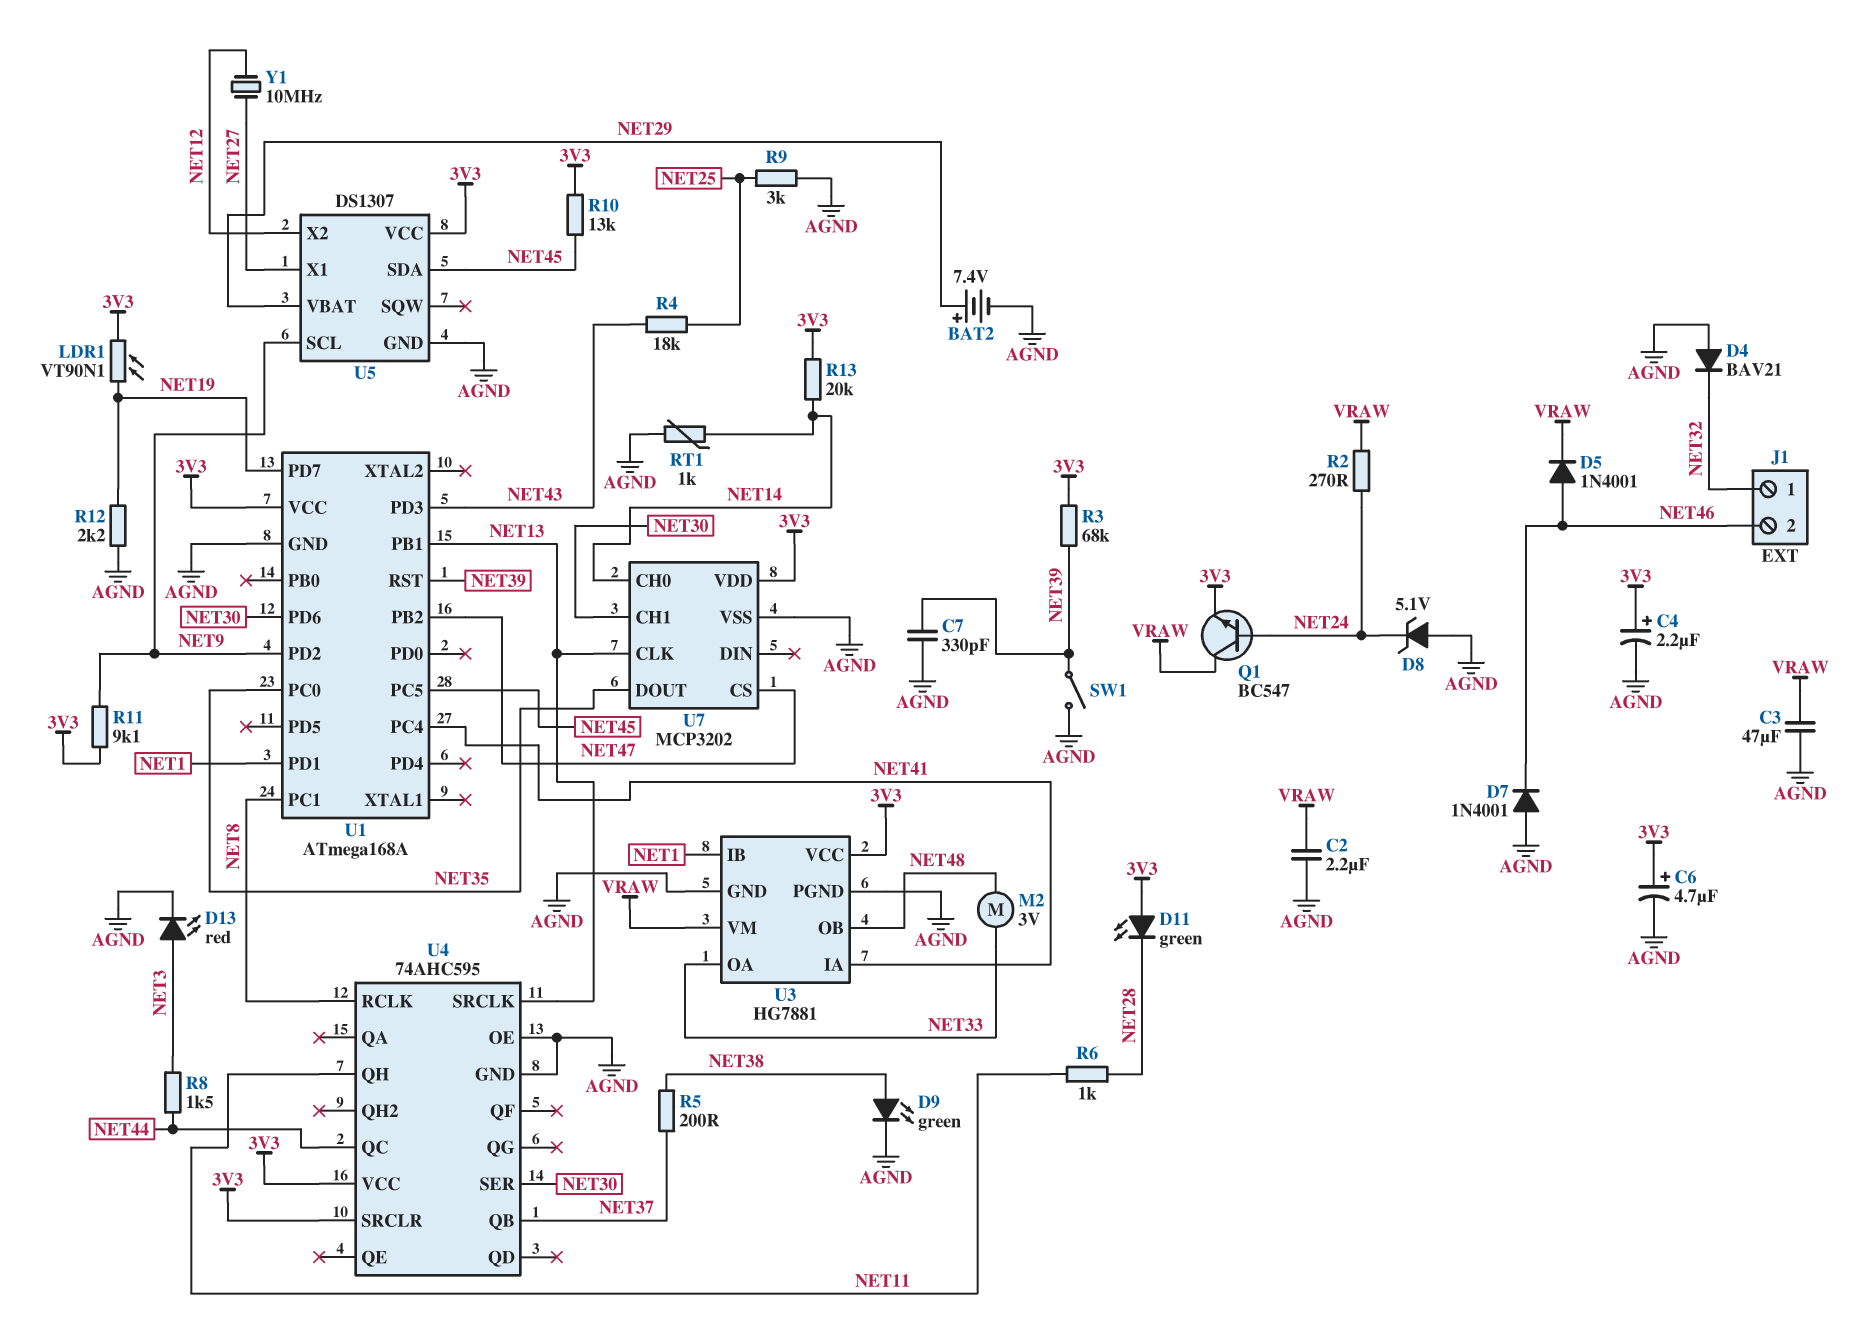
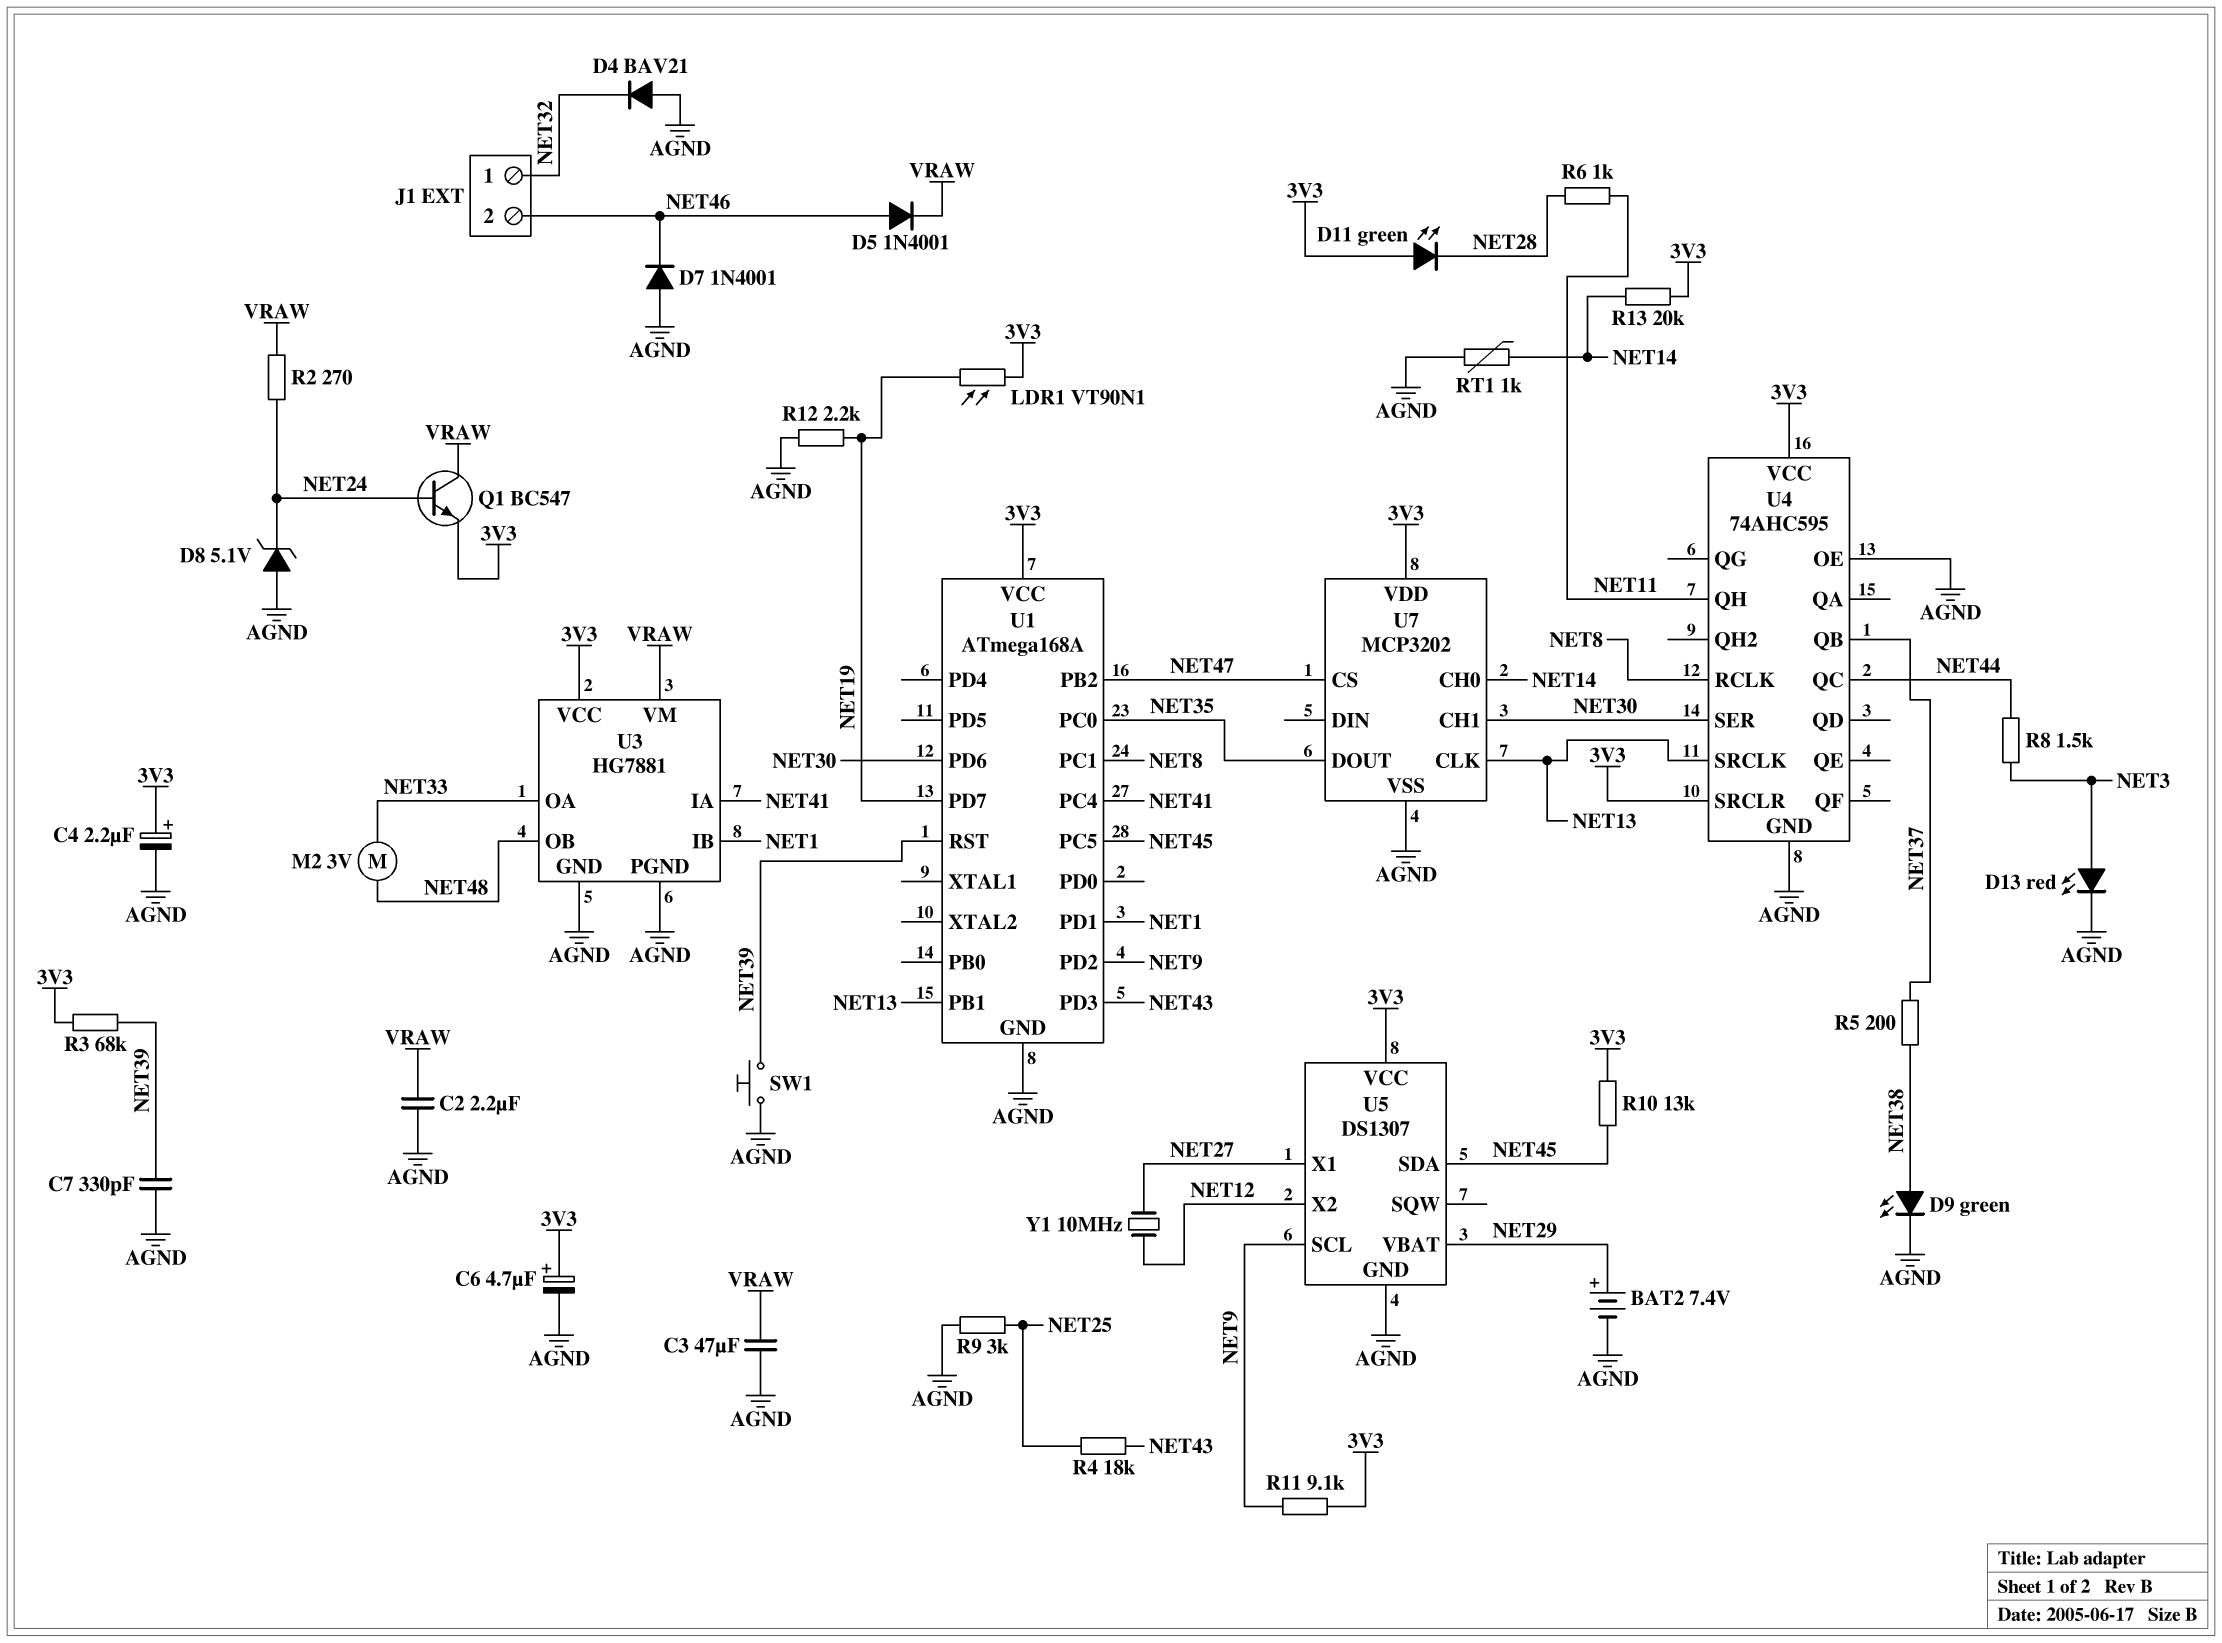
SW1: switch (AGND, NET39) -> button (AGND, NET39)

